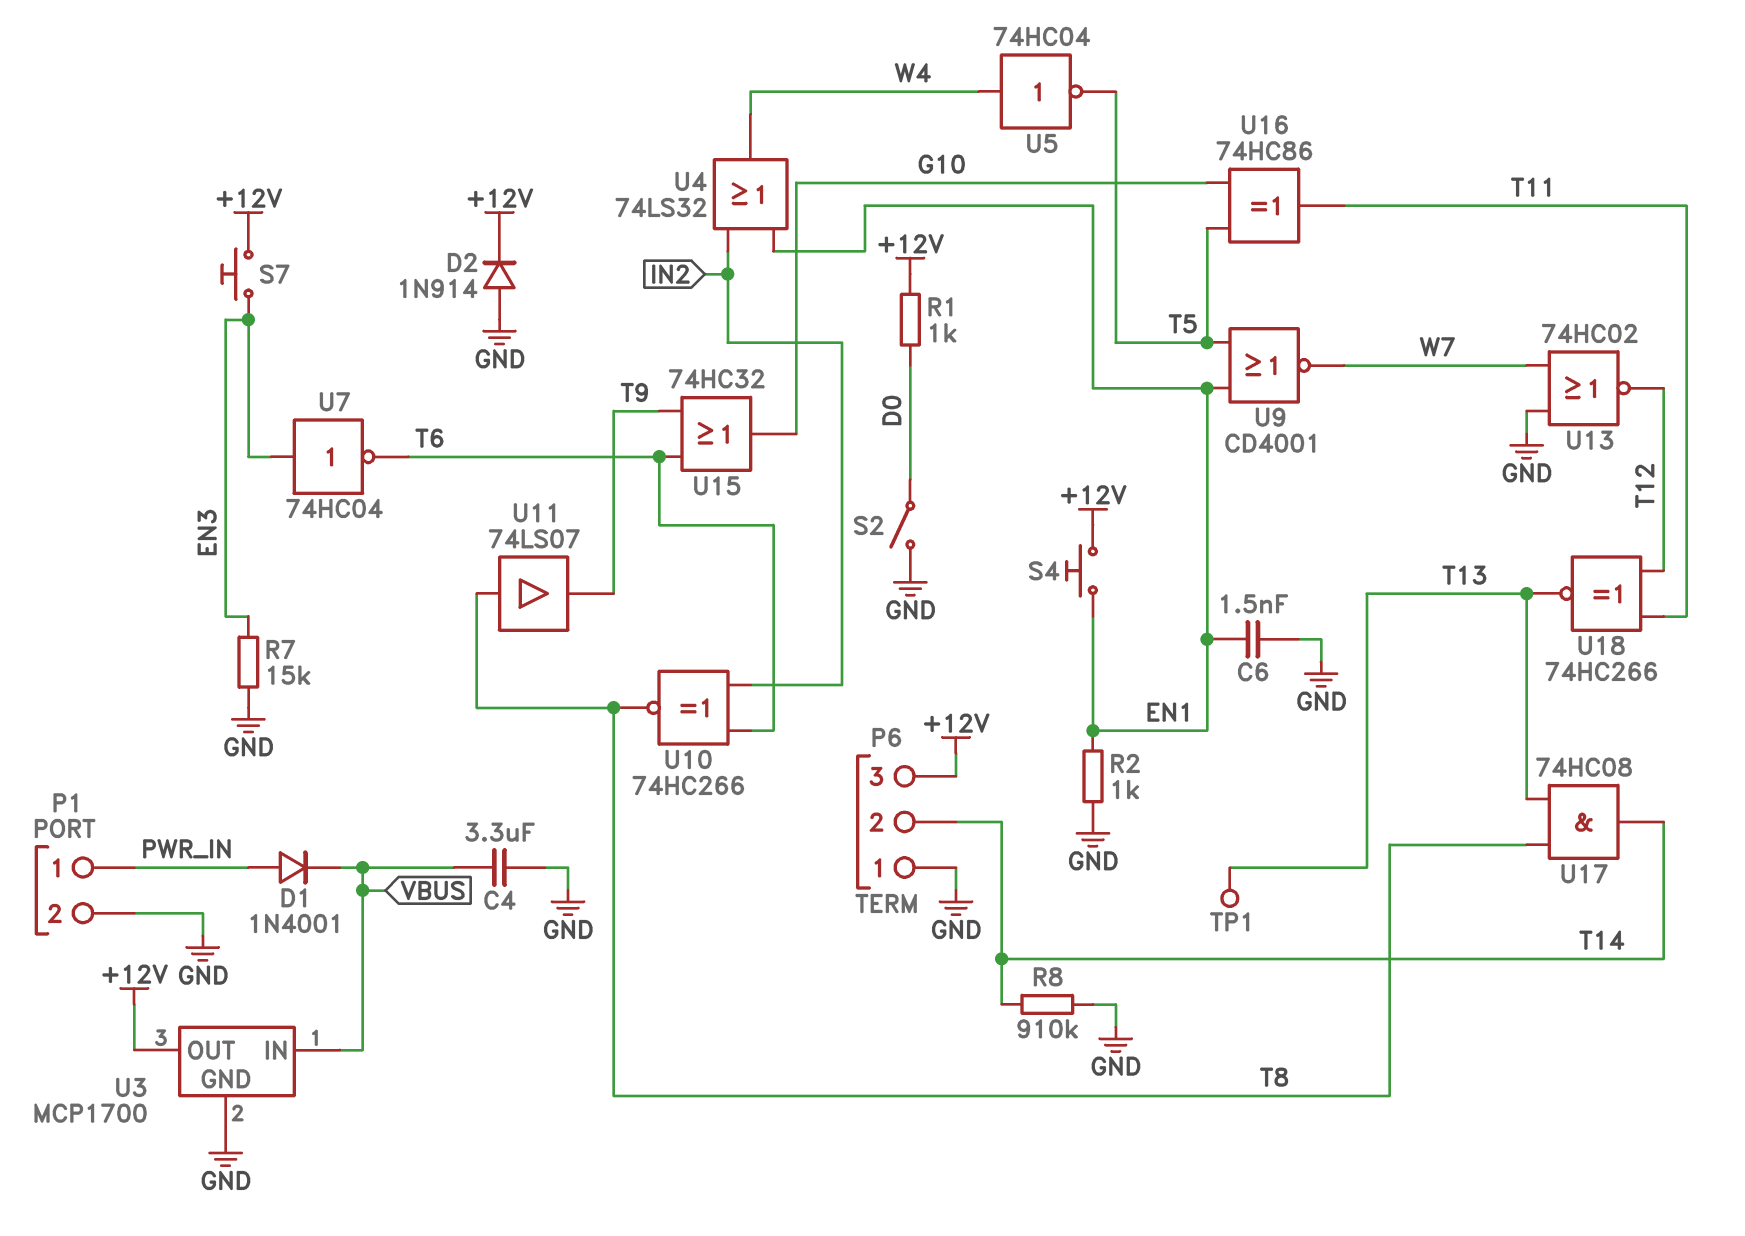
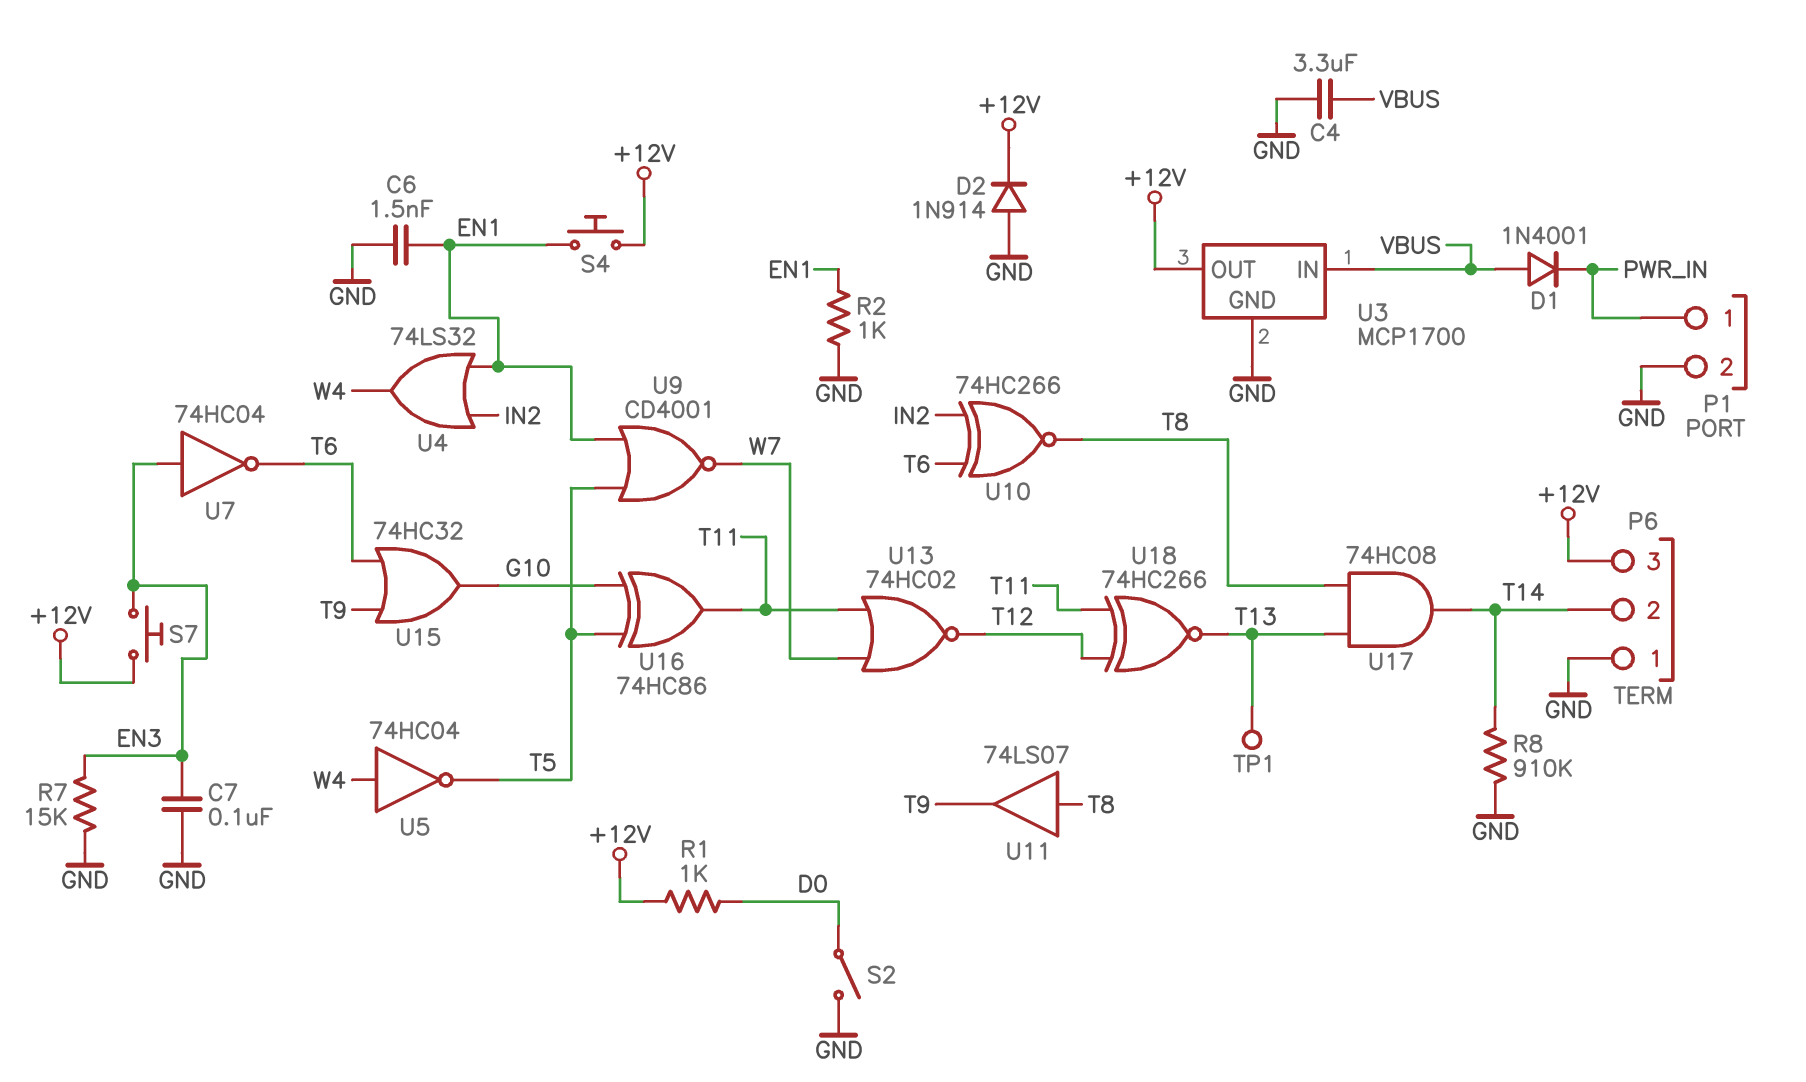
C7: none -> 100nF (EN3, GND)
D1: diode 1N4001 (A PWR_IN, K VBUS) -> diode 1N4001 (A VBUS, K PWR_IN)
U13: NOR 74HC02 (in GND, in W7, out T12) -> NOR 74HC02 (in T11, in W7, out T12)

